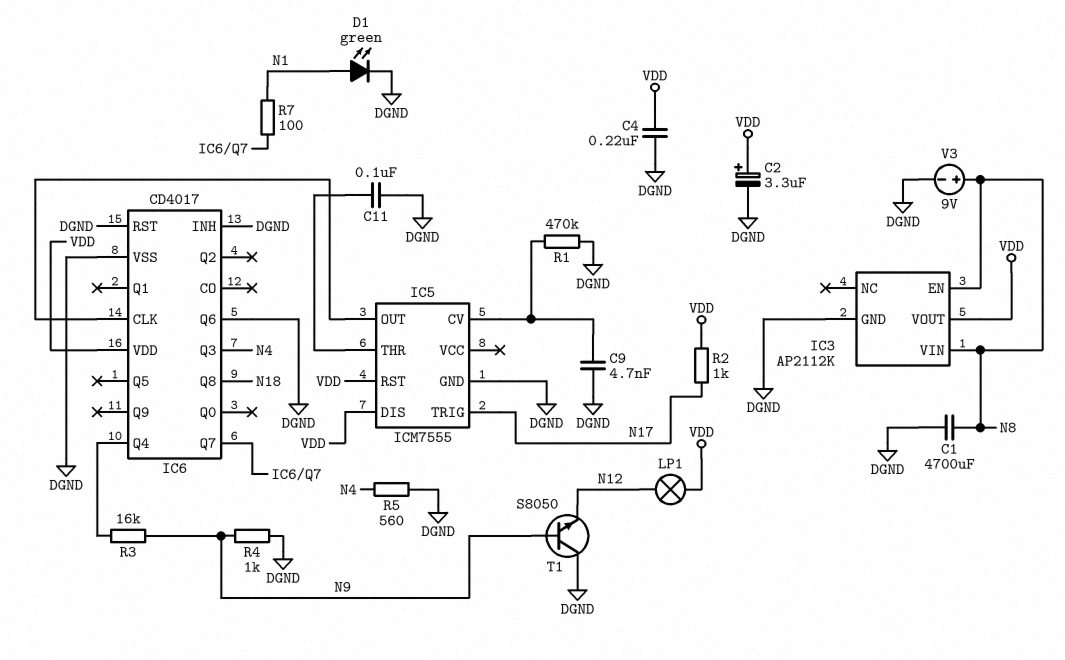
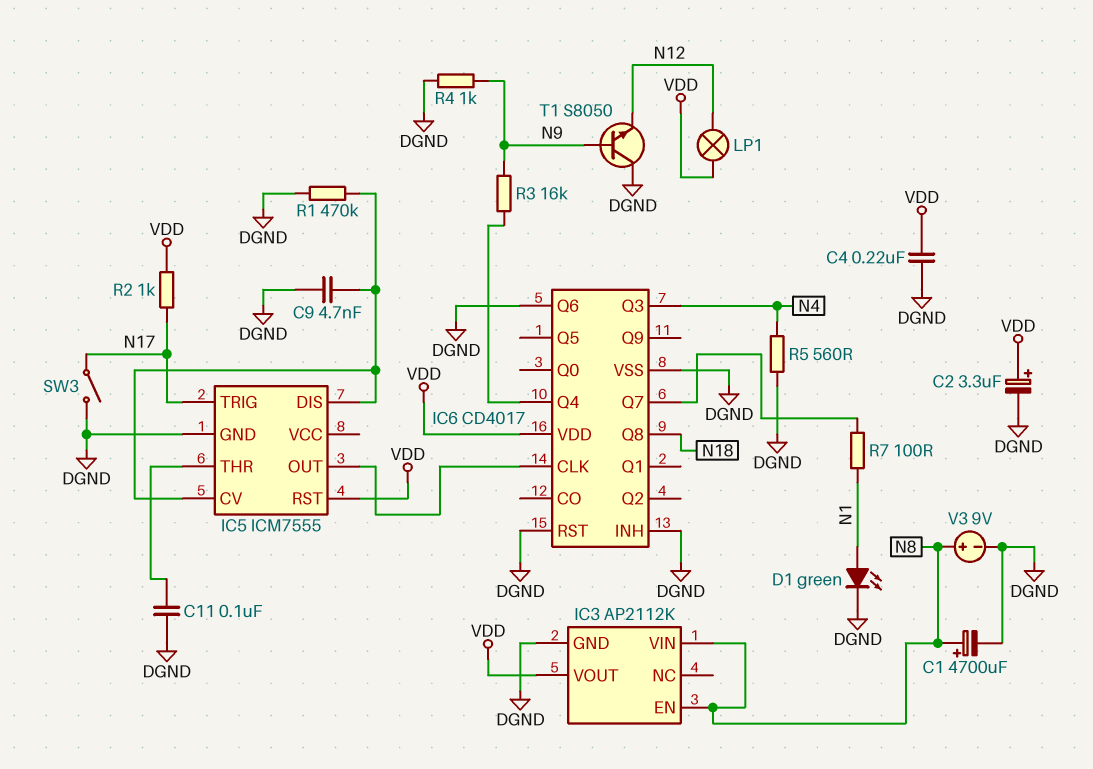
C1: 4700uF (DGND, N8) -> 4700uF (plus N8, minus DGND)
IC5 pin DIS: VDD -> IC5/CV
SW3: none -> switch (DGND, N17)

